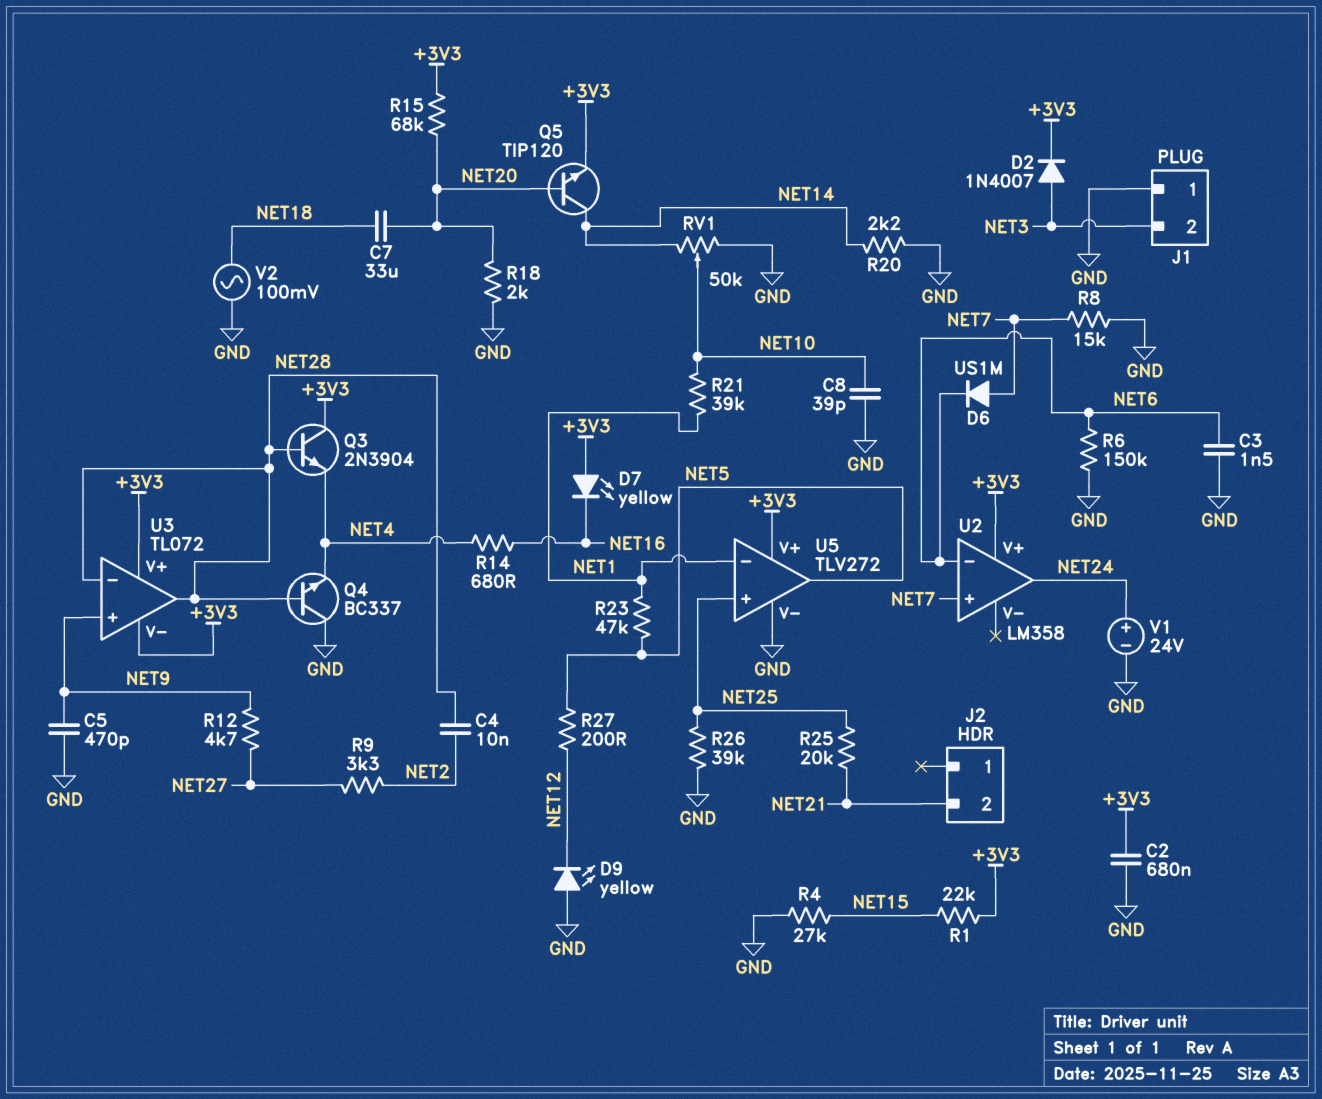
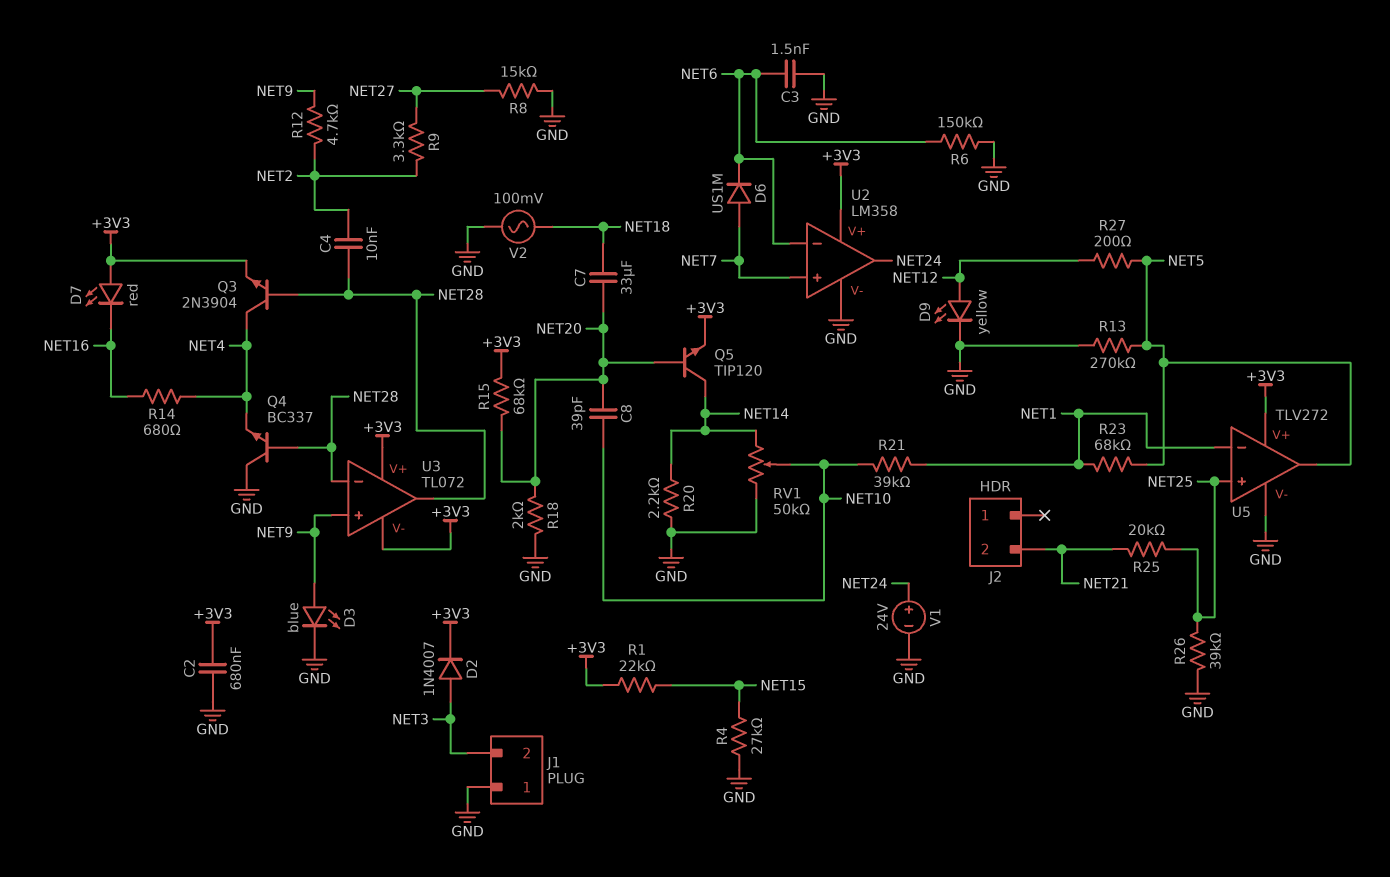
C5: 470pF (GND, NET9) -> none
C8: 39pF (GND, NET10) -> 39pF (NET10, NET20)
D3: none -> LED blue (A NET9, K GND)
D7: LED yellow (A +3V3, K NET16) -> LED red (A +3V3, K NET16)
D9: LED yellow (A GND, K NET12) -> LED yellow (A NET12, K GND)
Q3: NPN 2N3904 (B NET28, C +3V3, E NET4) -> NPN 2N3904 (B NET28, C NET4, E +3V3)
R8: 15k (GND, NET7) -> 15k (GND, NET27)
R12: 4.7k (NET9, NET27) -> 4.7k (NET2, NET9)
R13: none -> 270k (GND, NET5)
R23: 47k (NET1, NET5) -> 68k (NET1, NET5)
U2 pin V-: none -> GND

